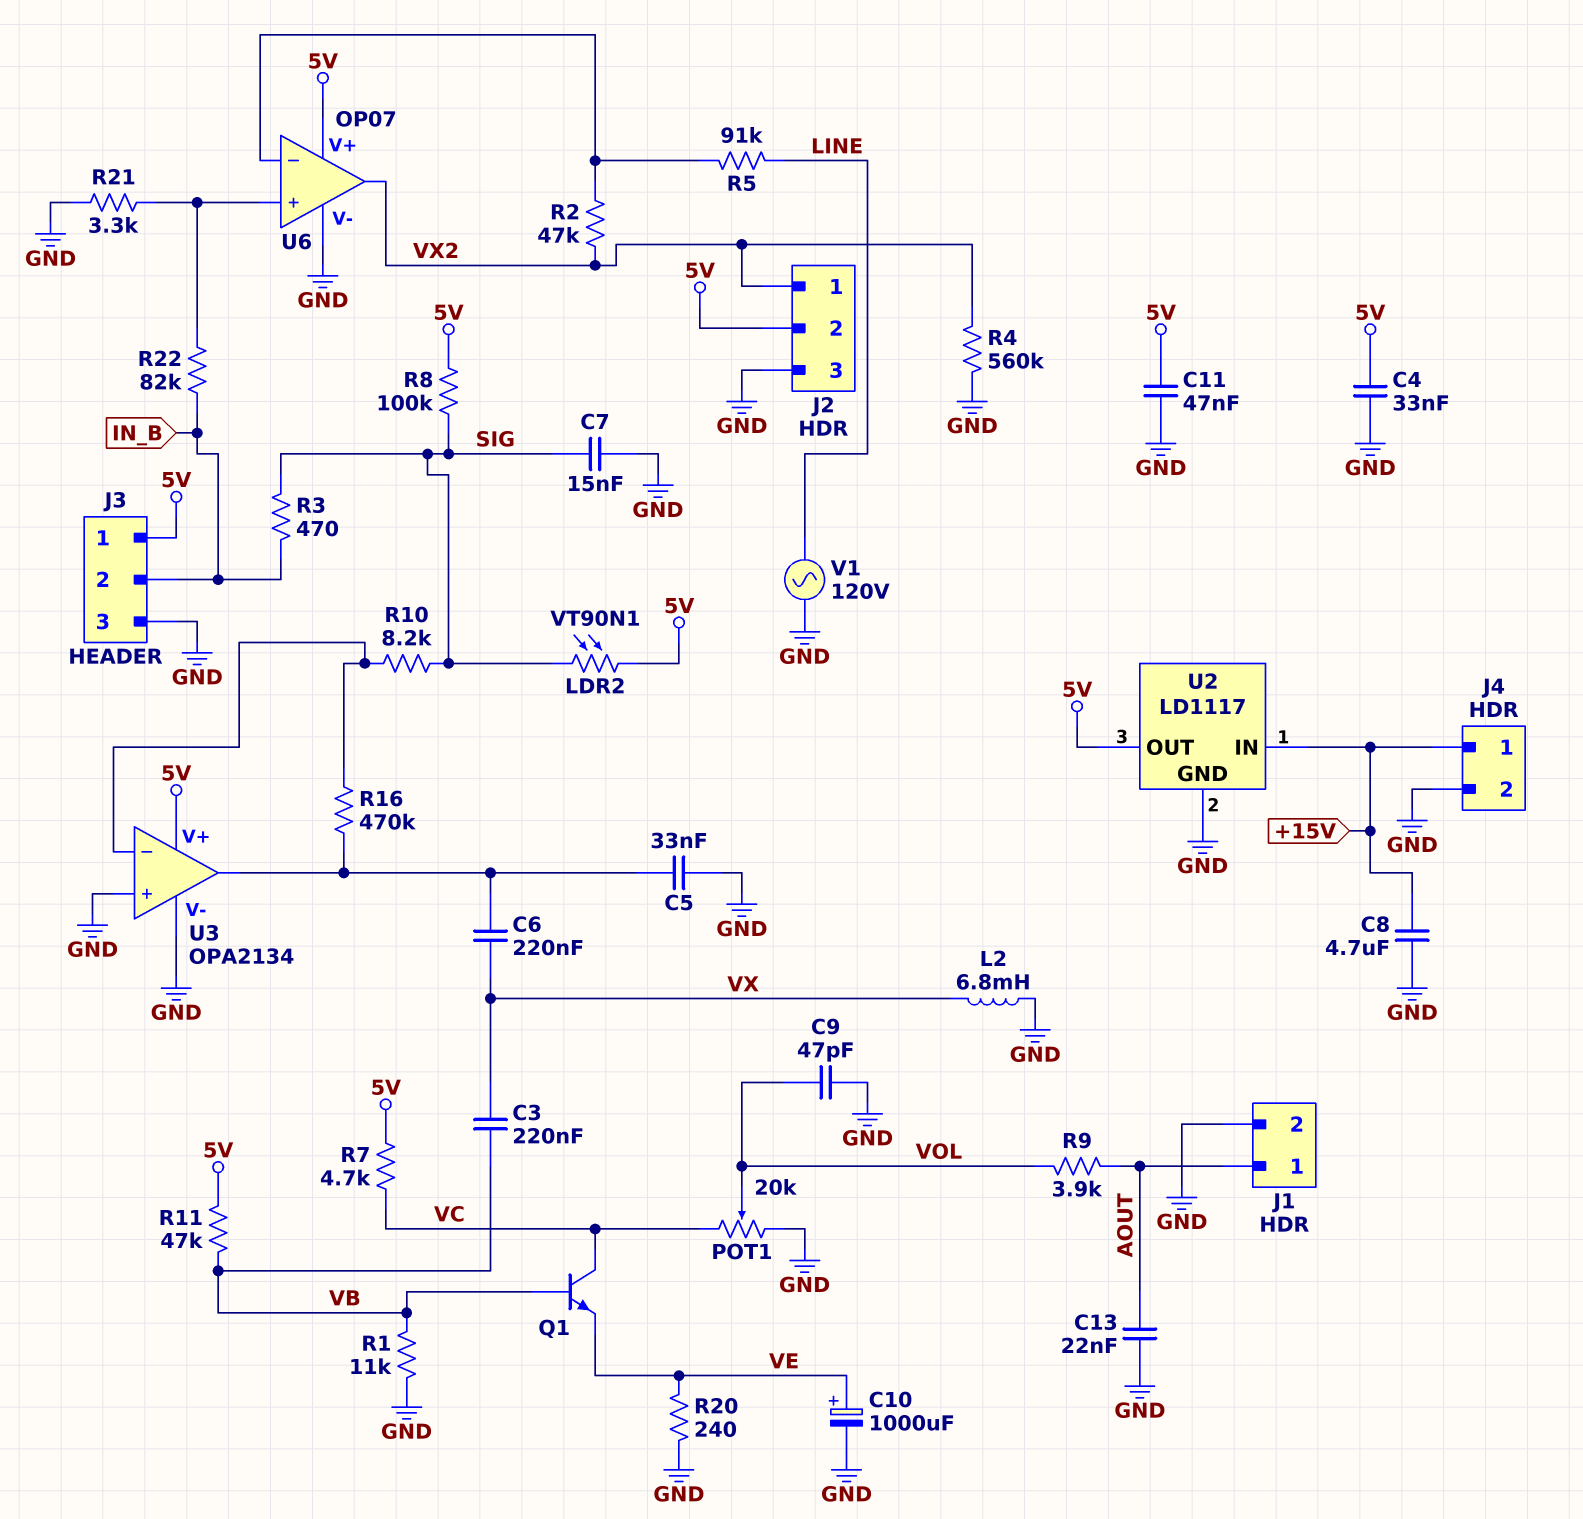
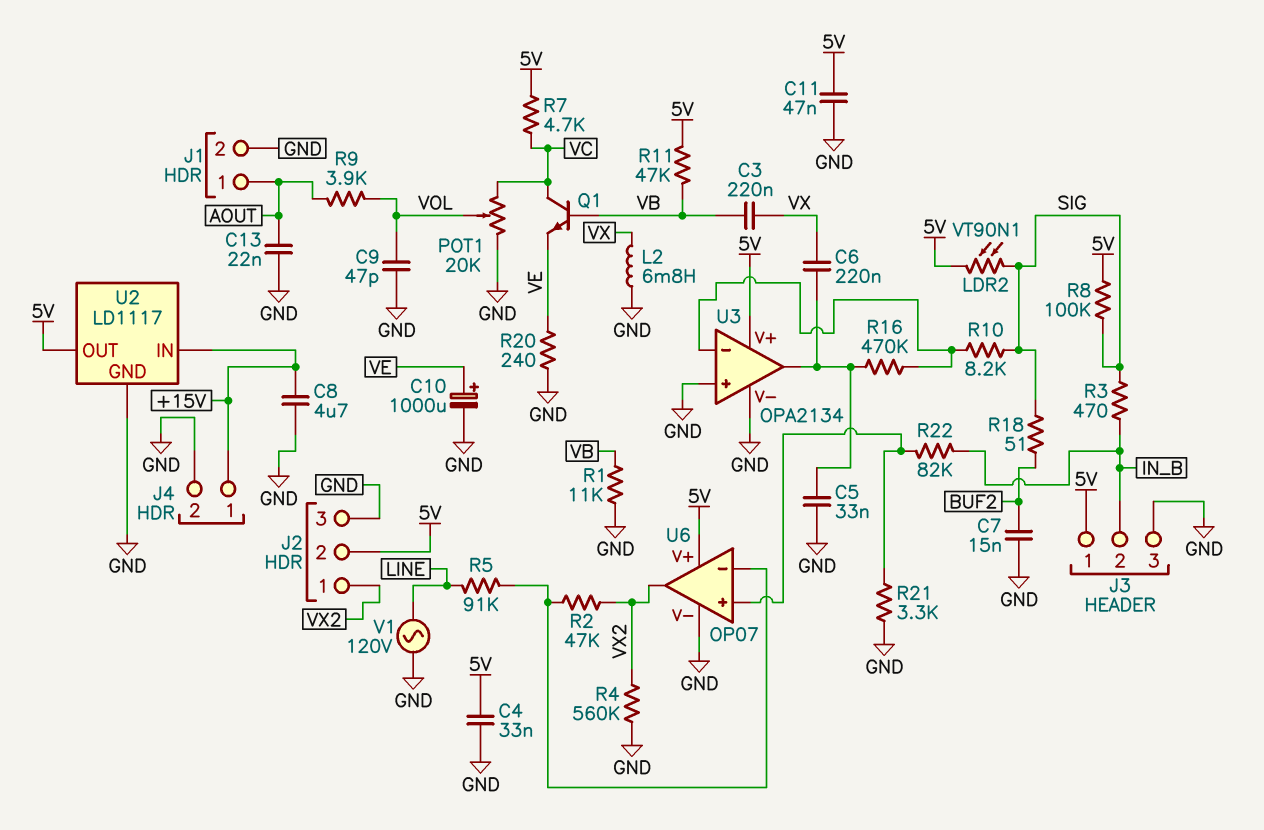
C7: 15nF (GND, SIG) -> 15nF (BUF2, GND)
R18: none -> 51 (BUF2, SIG)

